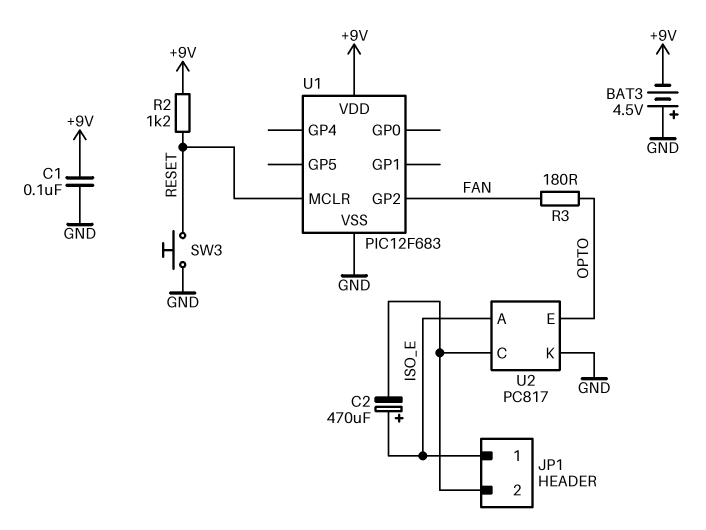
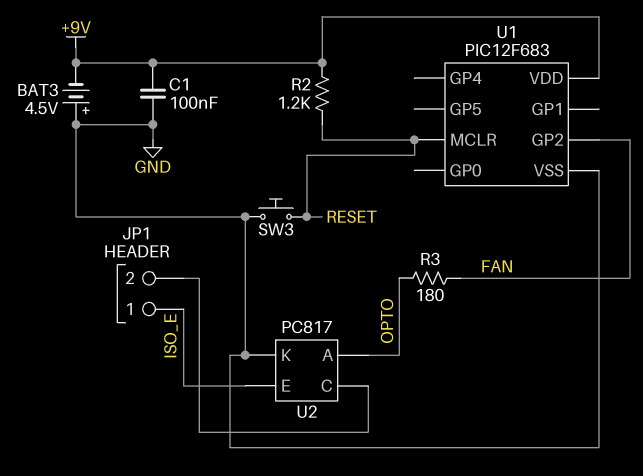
C2: 470uF (plus ISO_E, minus JP1/2) -> none
U2 pin A: ISO_E -> OPTO
U2 pin E: OPTO -> ISO_E

